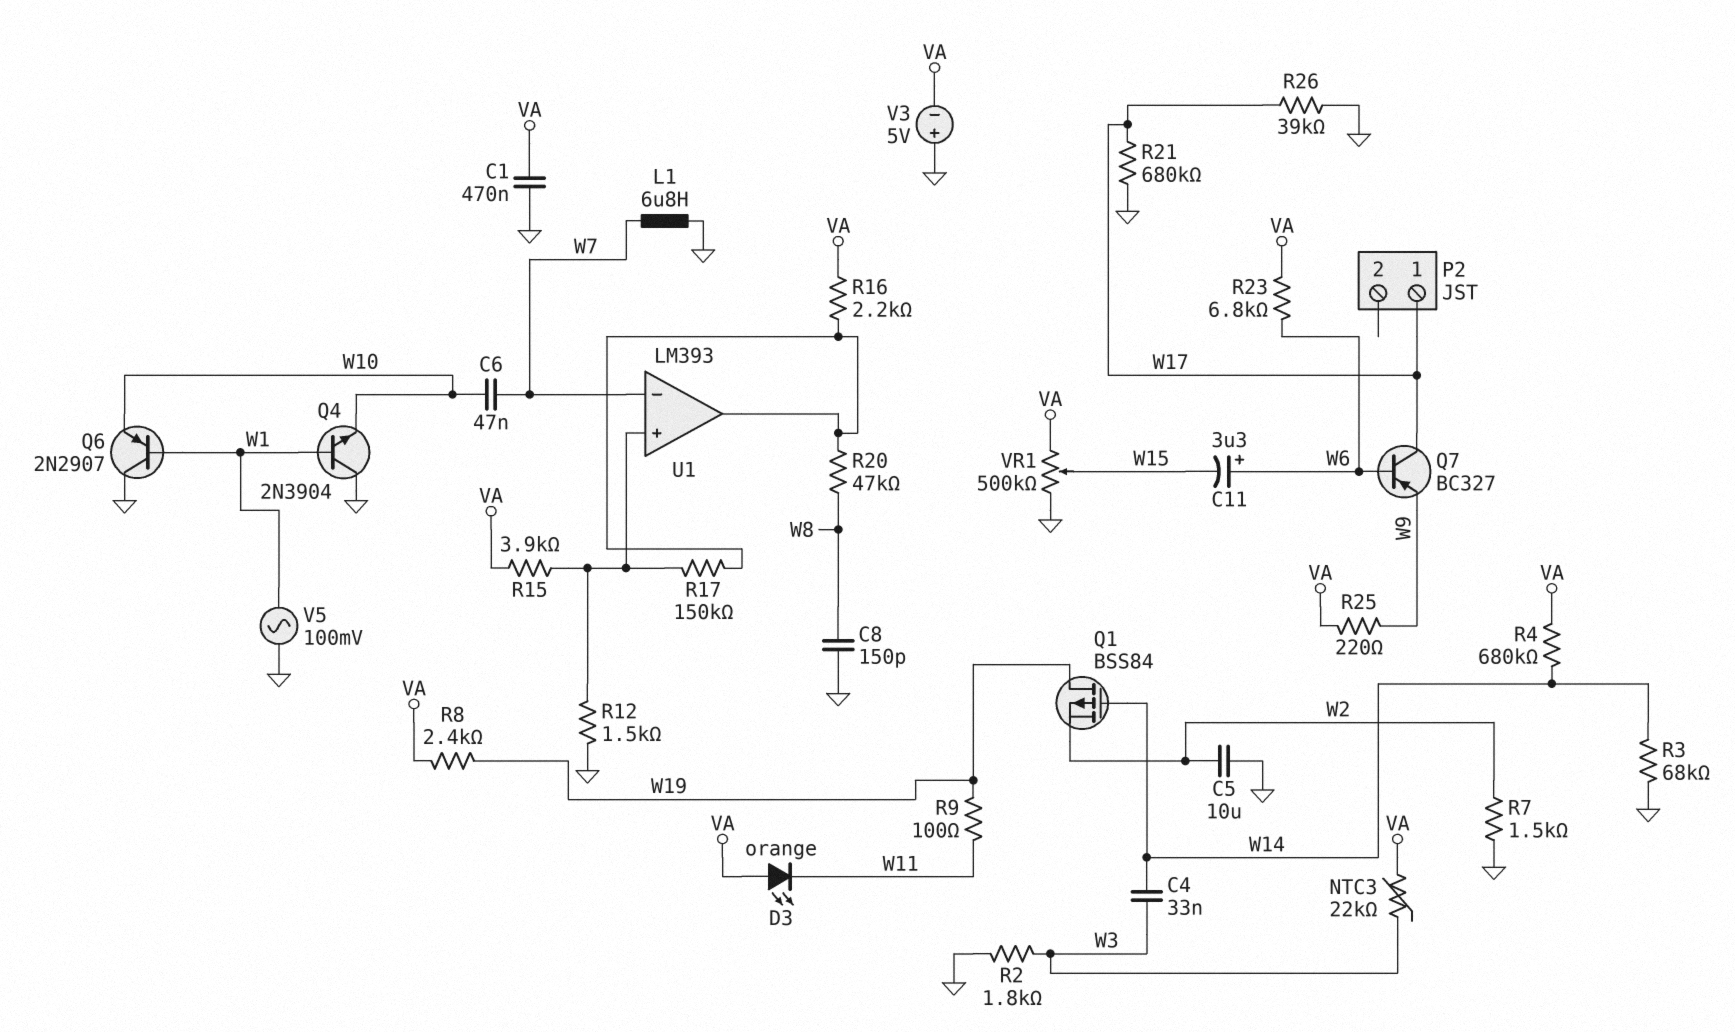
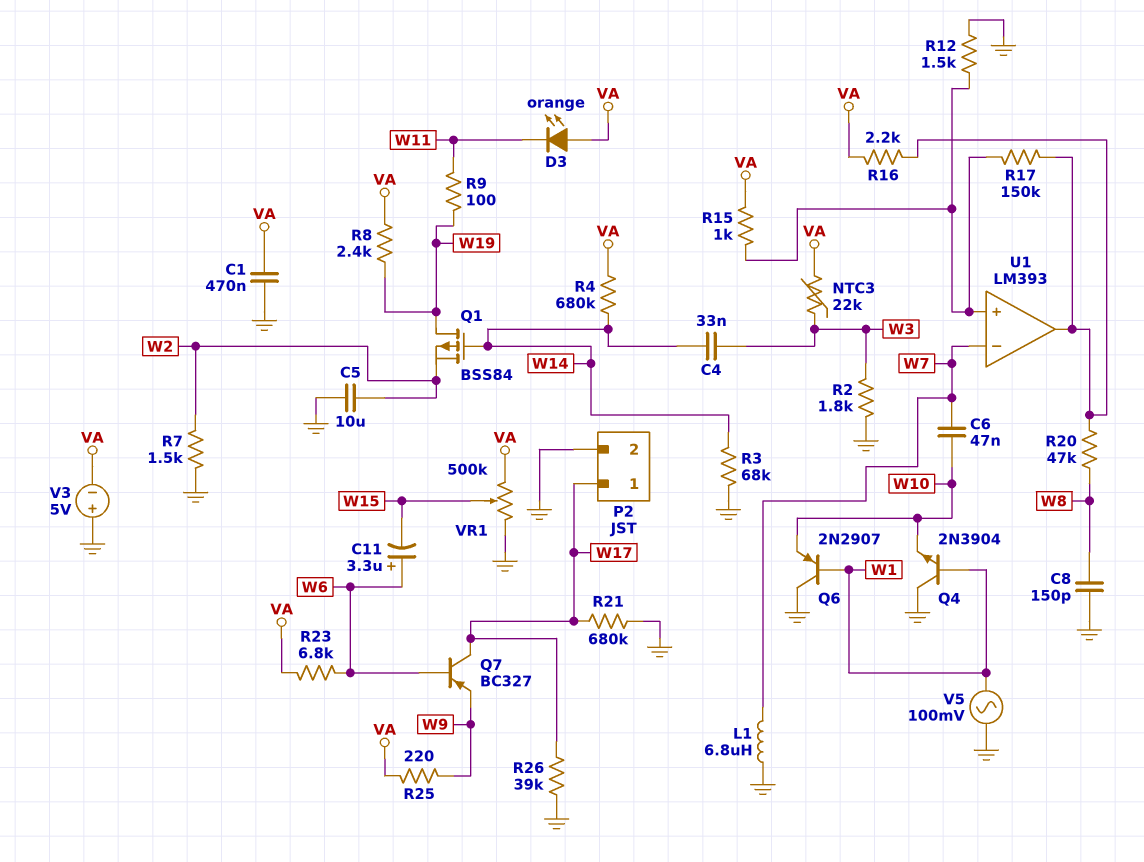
P2 pin 2: none -> GND
R15: 3.9k (U1/in+, VA) -> 1k (U1/in+, VA)

